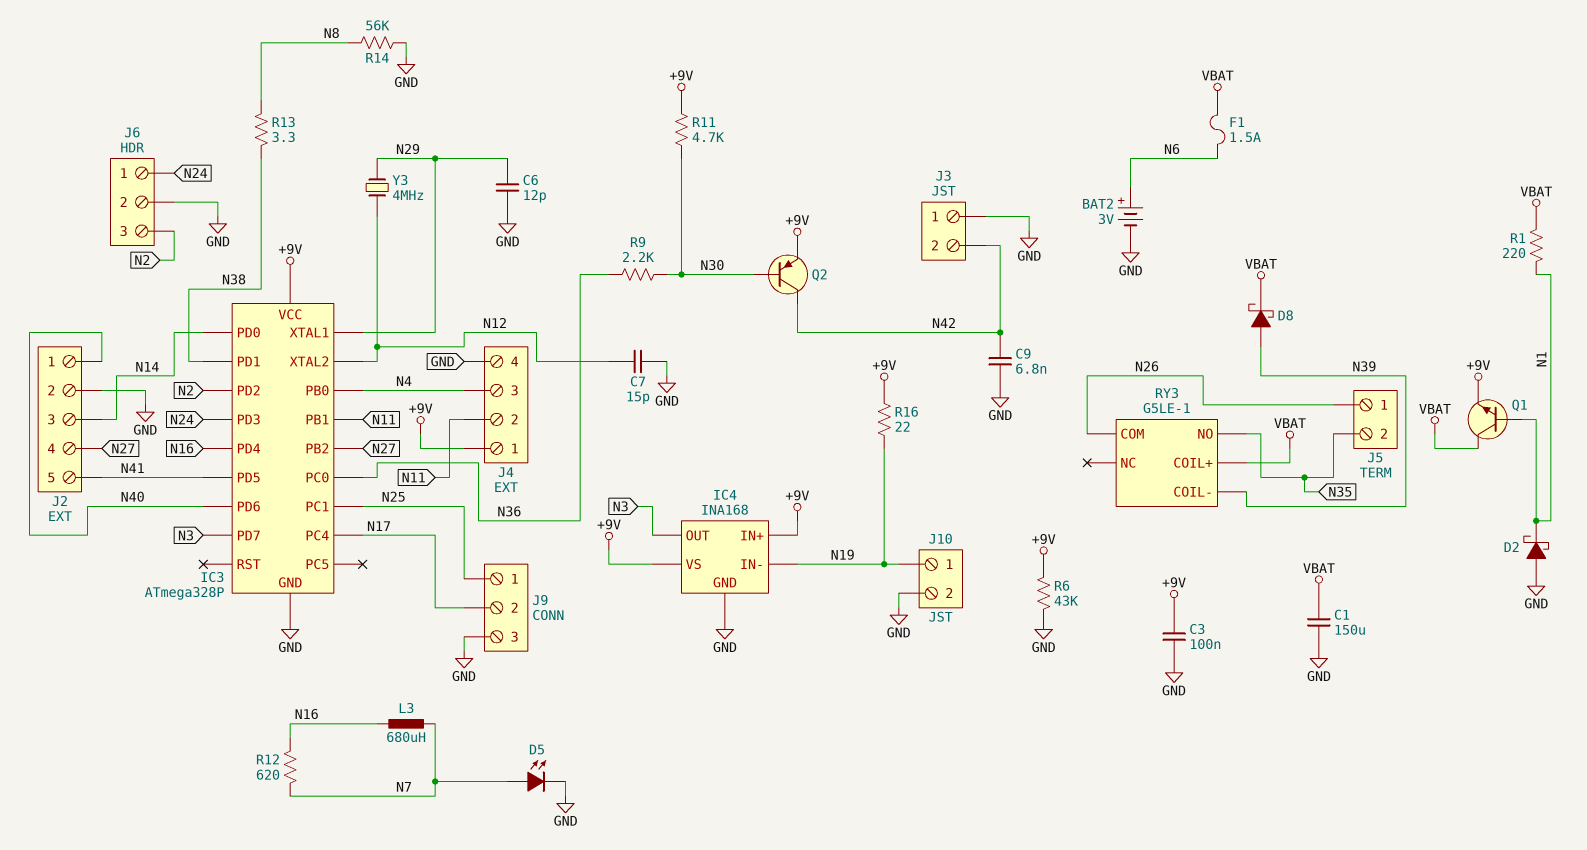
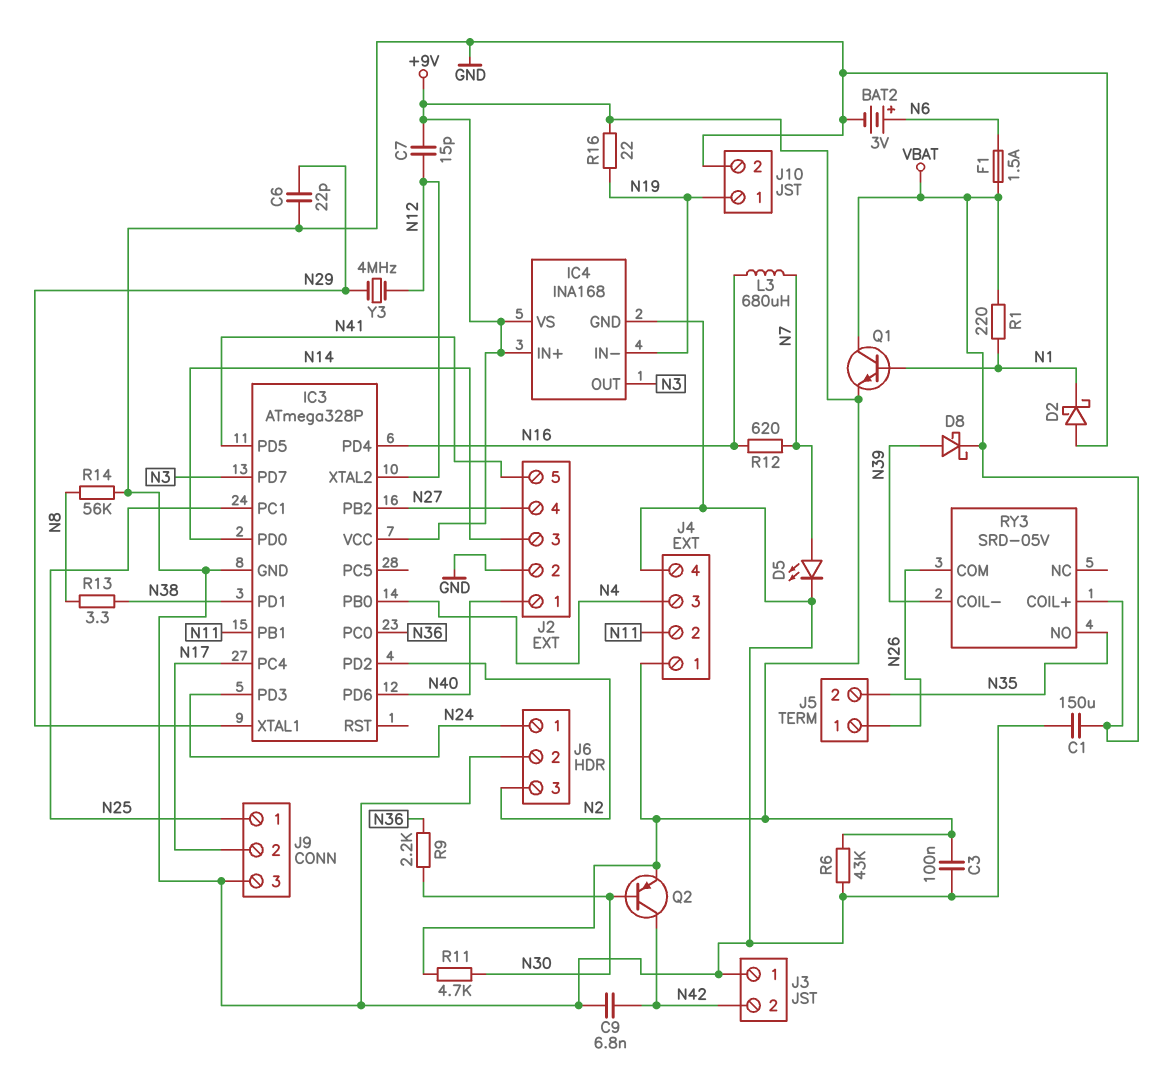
C6: 12pF (GND, N29) -> 22pF (GND, N29)
C7: 15pF (GND, N12) -> 15pF (+9V, N12)
RY3: G5LE-1 -> SRD-05V

